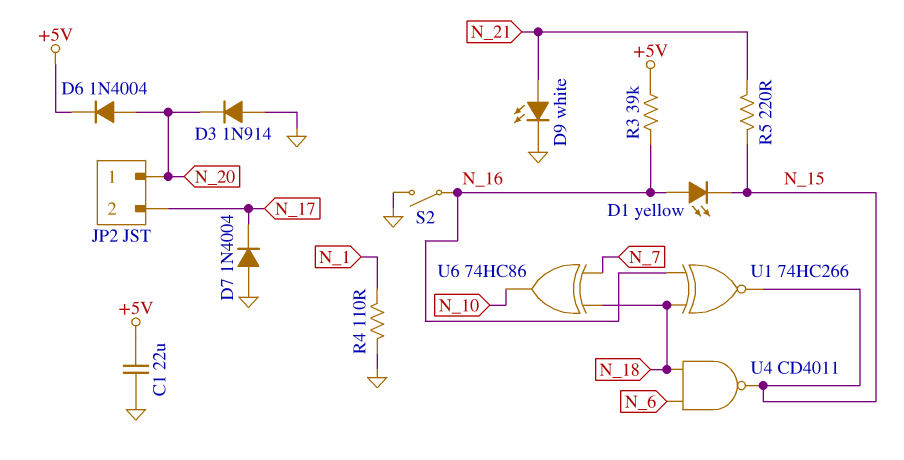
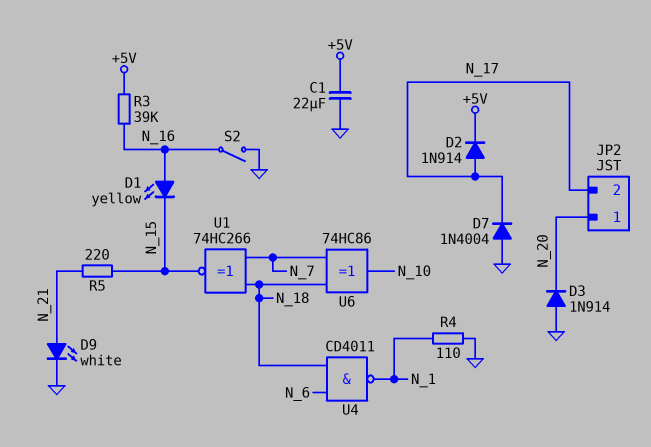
D2: none -> diode 1N914 (A N_17, K +5V)
D6: diode 1N4004 (A N_20, K +5V) -> none
U1: XNOR 74HC266 (in N_16, in N_18, out N_15) -> XNOR 74HC266 (in N_7, in N_18, out N_15)
U4: NAND CD4011 (in N_6, in N_18, out N_15) -> NAND CD4011 (in N_6, in N_18, out N_1)

